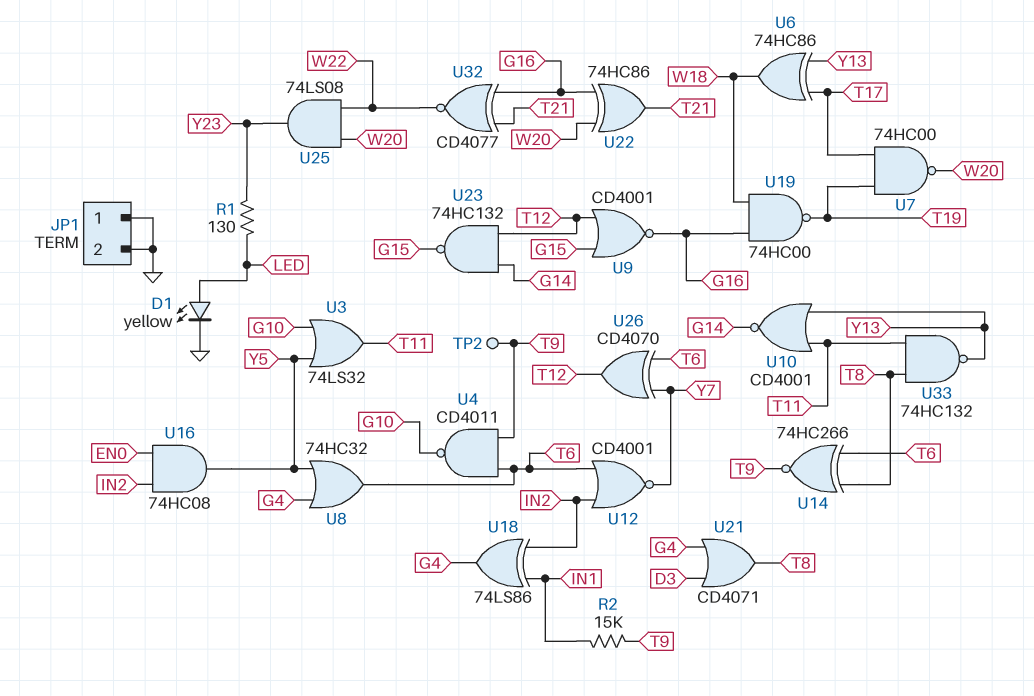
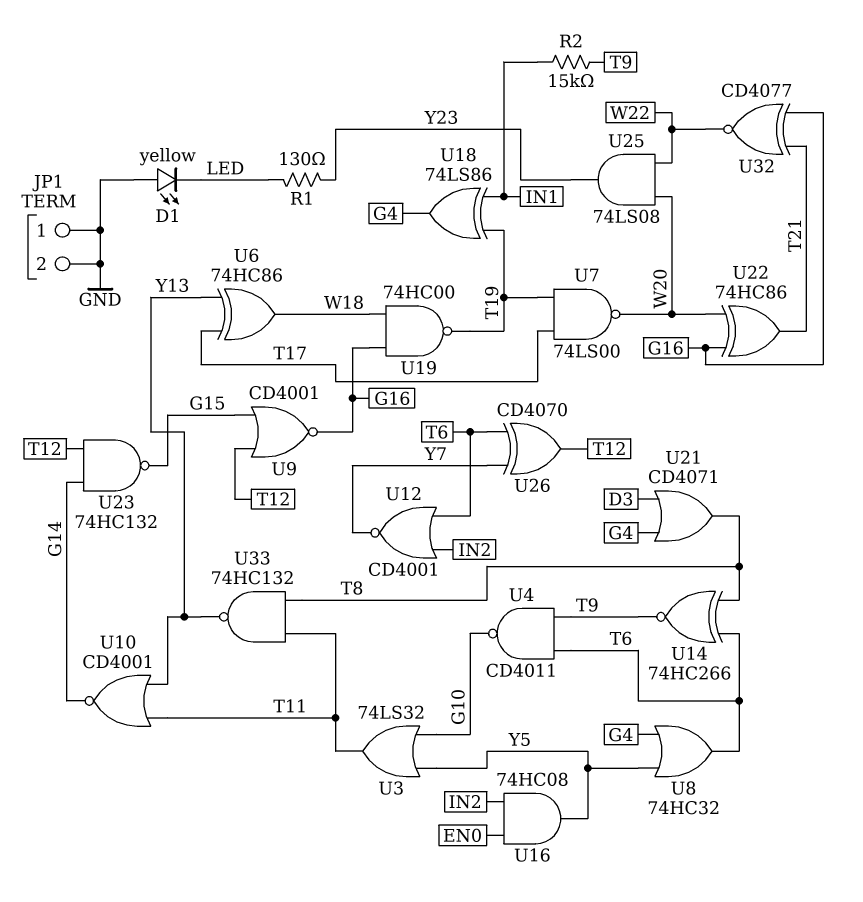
D1: LED yellow (A LED, K GND) -> LED yellow (A GND, K LED)
TP2: test point (T9) -> none
U7: NAND 74HC00 (in T17, in T19, out W20) -> NAND 74LS00 (in T17, in T19, out W20)
U18: XOR 74LS86 (in IN1, in IN2, out G4) -> XOR 74LS86 (in IN1, in T19, out G4)

